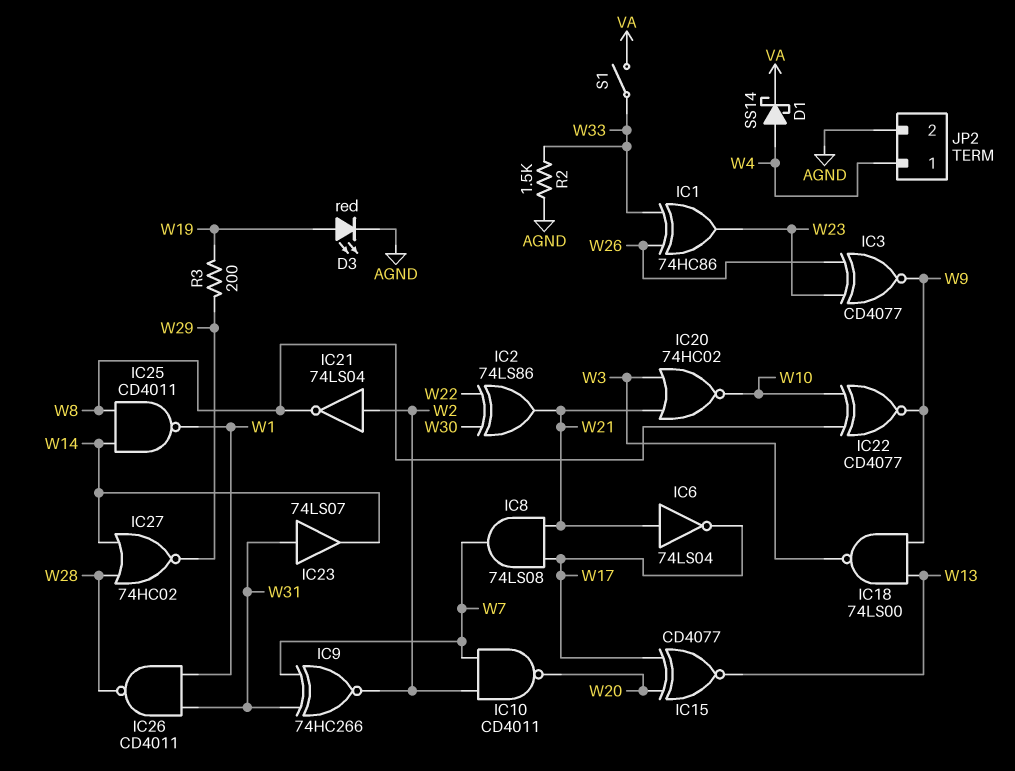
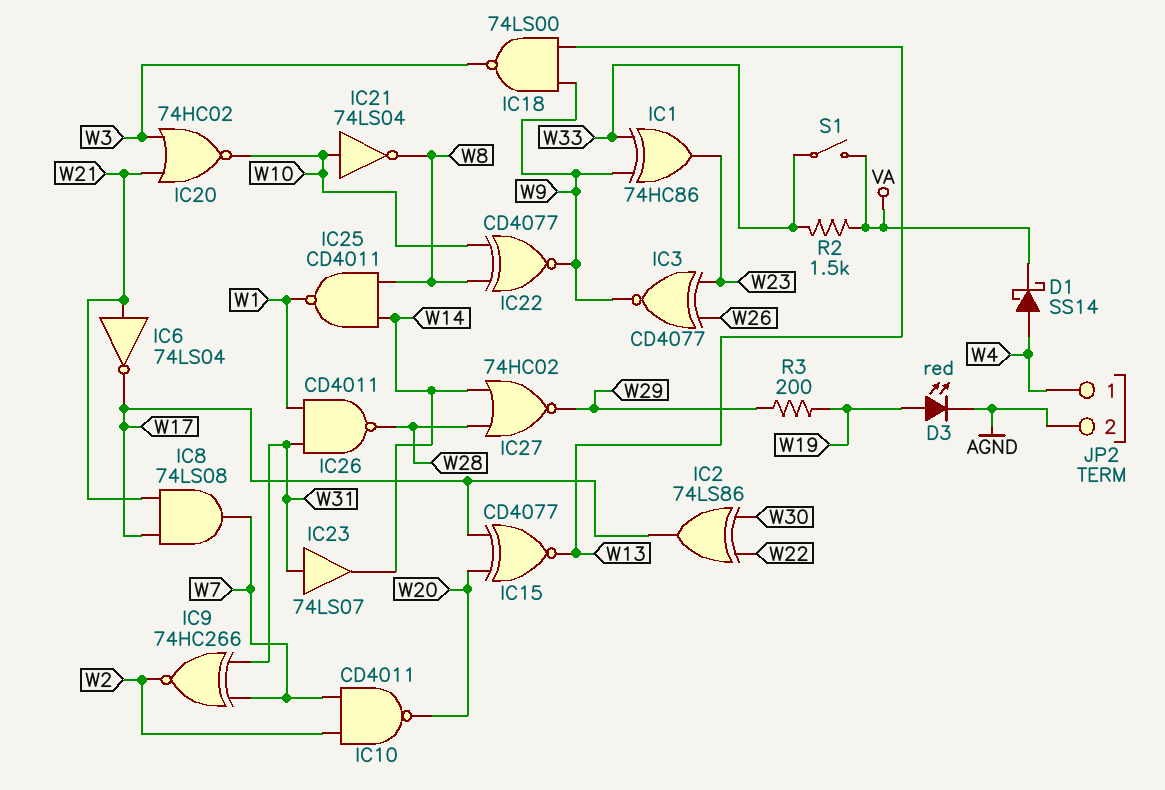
IC1: XOR 74HC86 (in W26, in W33, out W23) -> XOR 74HC86 (in W9, in W33, out W23)
IC2: XOR 74LS86 (in W22, in W30, out W21) -> XOR 74LS86 (in W22, in W30, out W17)
IC21: NOT 74LS04 (in W2, out W8) -> NOT 74LS04 (in W10, out W8)
R2: 1.5k (AGND, W33) -> 1.5k (VA, W33)

